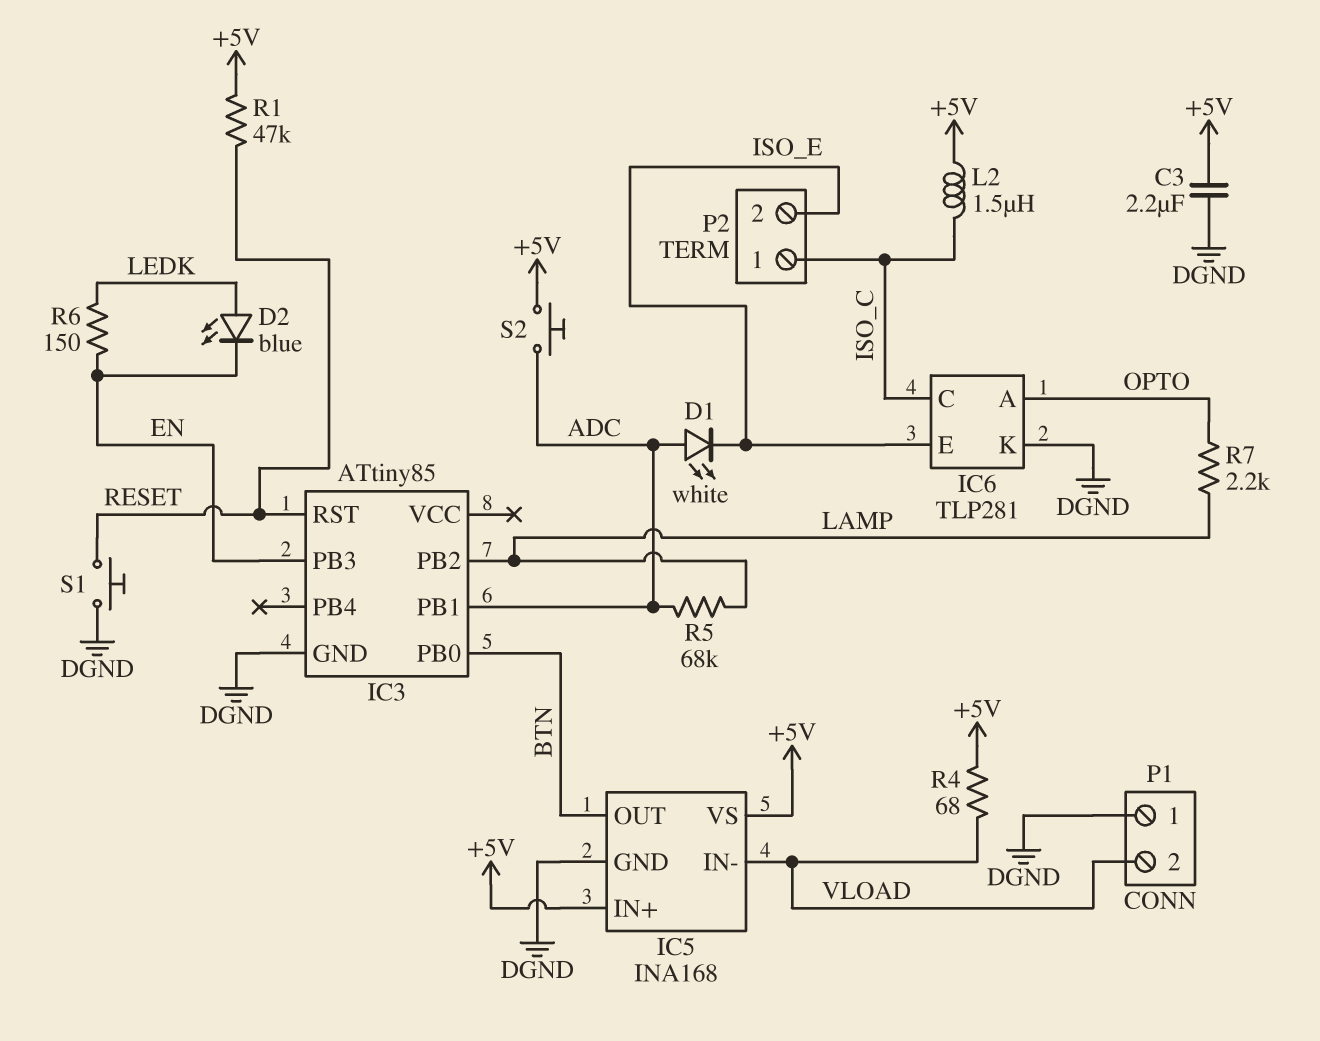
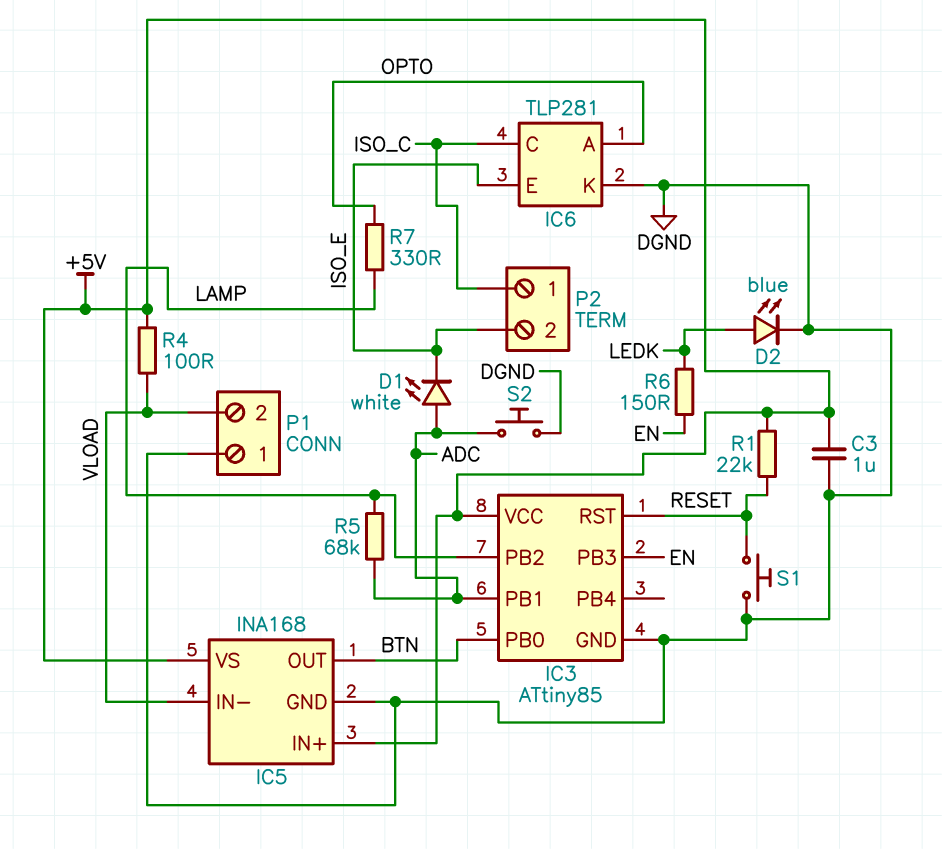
C3: 2.2uF (+5V, DGND) -> 1uF (+5V, DGND)
D2: LED blue (A LEDK, K EN) -> LED blue (A LEDK, K DGND)
IC3 pin VCC: none -> +5V
L2: 1.5uH (+5V, ISO_C) -> none
R1: 47k (+5V, RESET) -> 22k (+5V, RESET)
R4: 68 (+5V, VLOAD) -> 100 (+5V, VLOAD)
R7: 2.2k (LAMP, OPTO) -> 330 (LAMP, OPTO)
S2: button (+5V, ADC) -> button (ADC, DGND)

